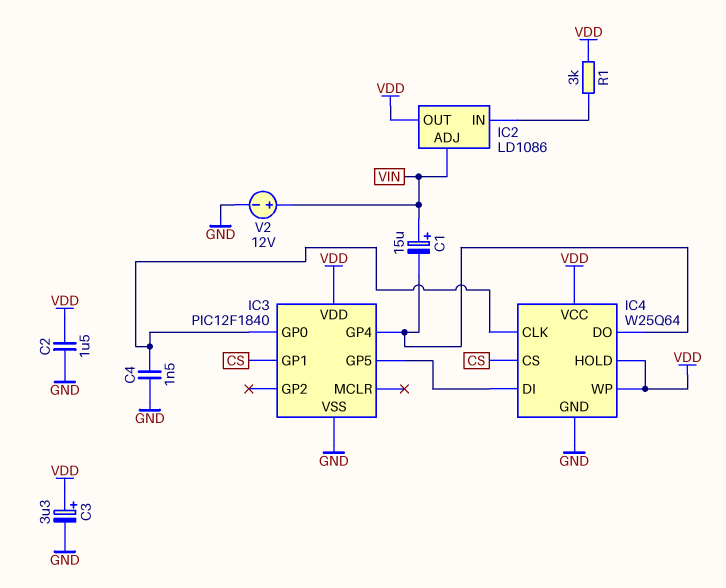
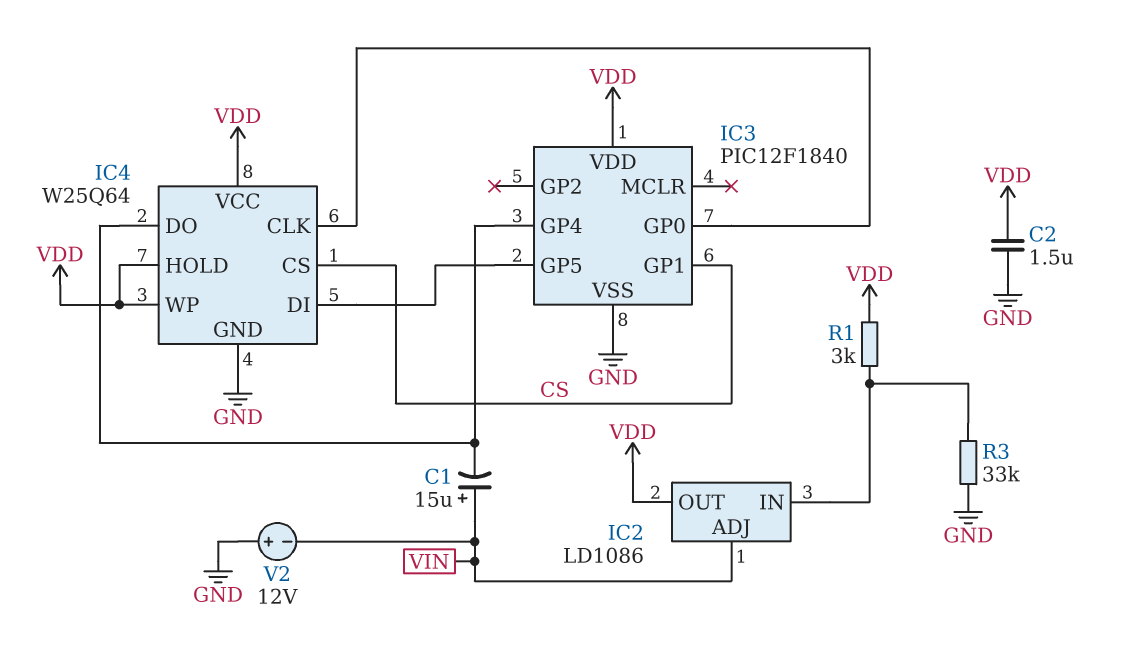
C3: 3.3uF (plus VDD, minus GND) -> none
C4: 1.5nF (GND, IC3/GP0) -> none
R3: none -> 33k (GND, IC2/IN)
V2: 12V (plus VIN, minus GND) -> 12V (plus GND, minus VIN)

